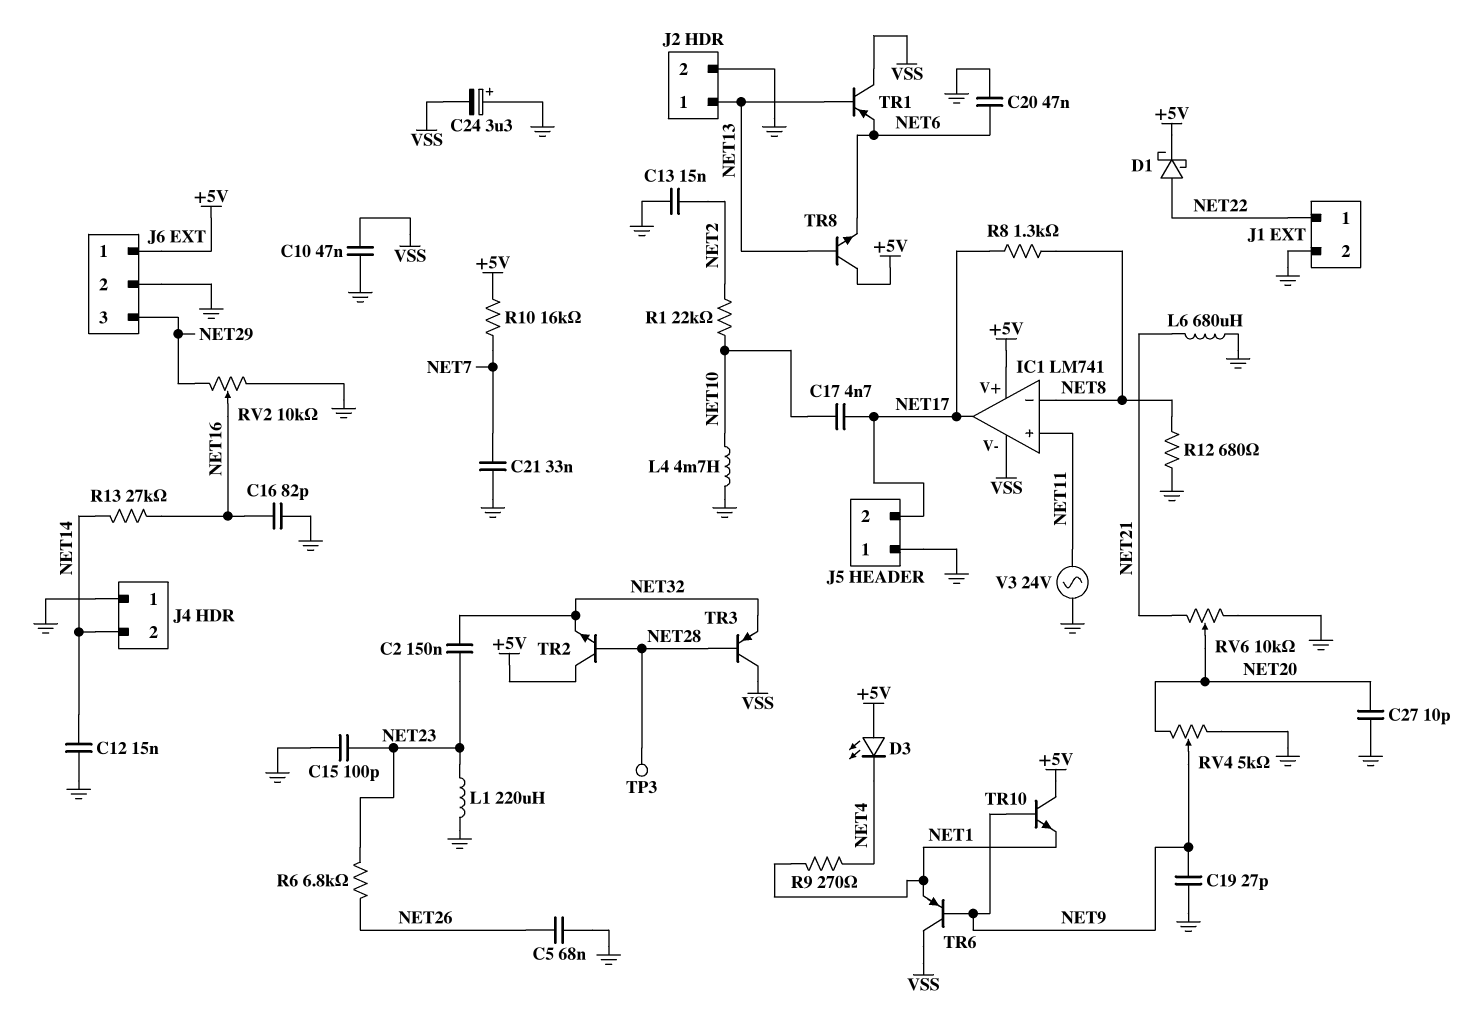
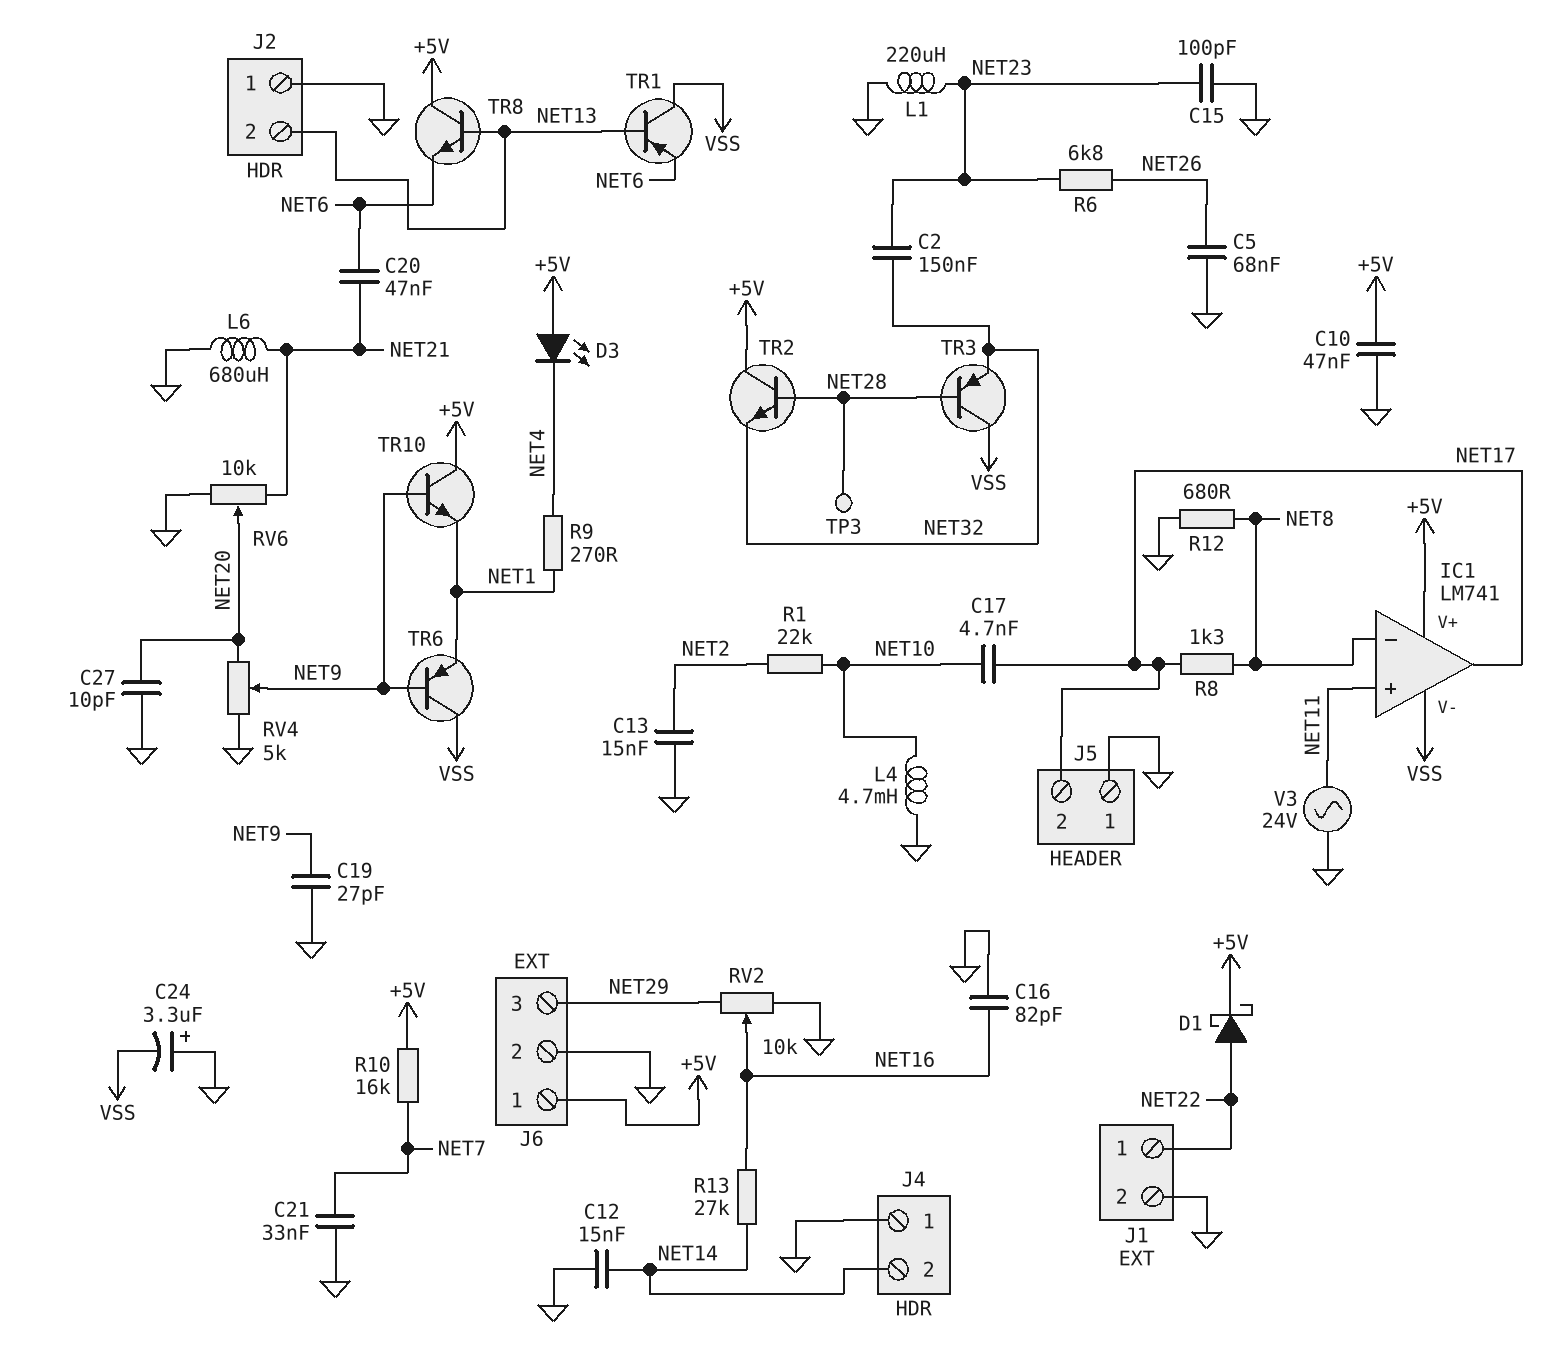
C10: 47nF (GND, VSS) -> 47nF (+5V, GND)
C20: 47nF (GND, NET6) -> 47nF (NET6, NET21)
J2 pin 1: NET13 -> GND
J2 pin 2: GND -> NET13

